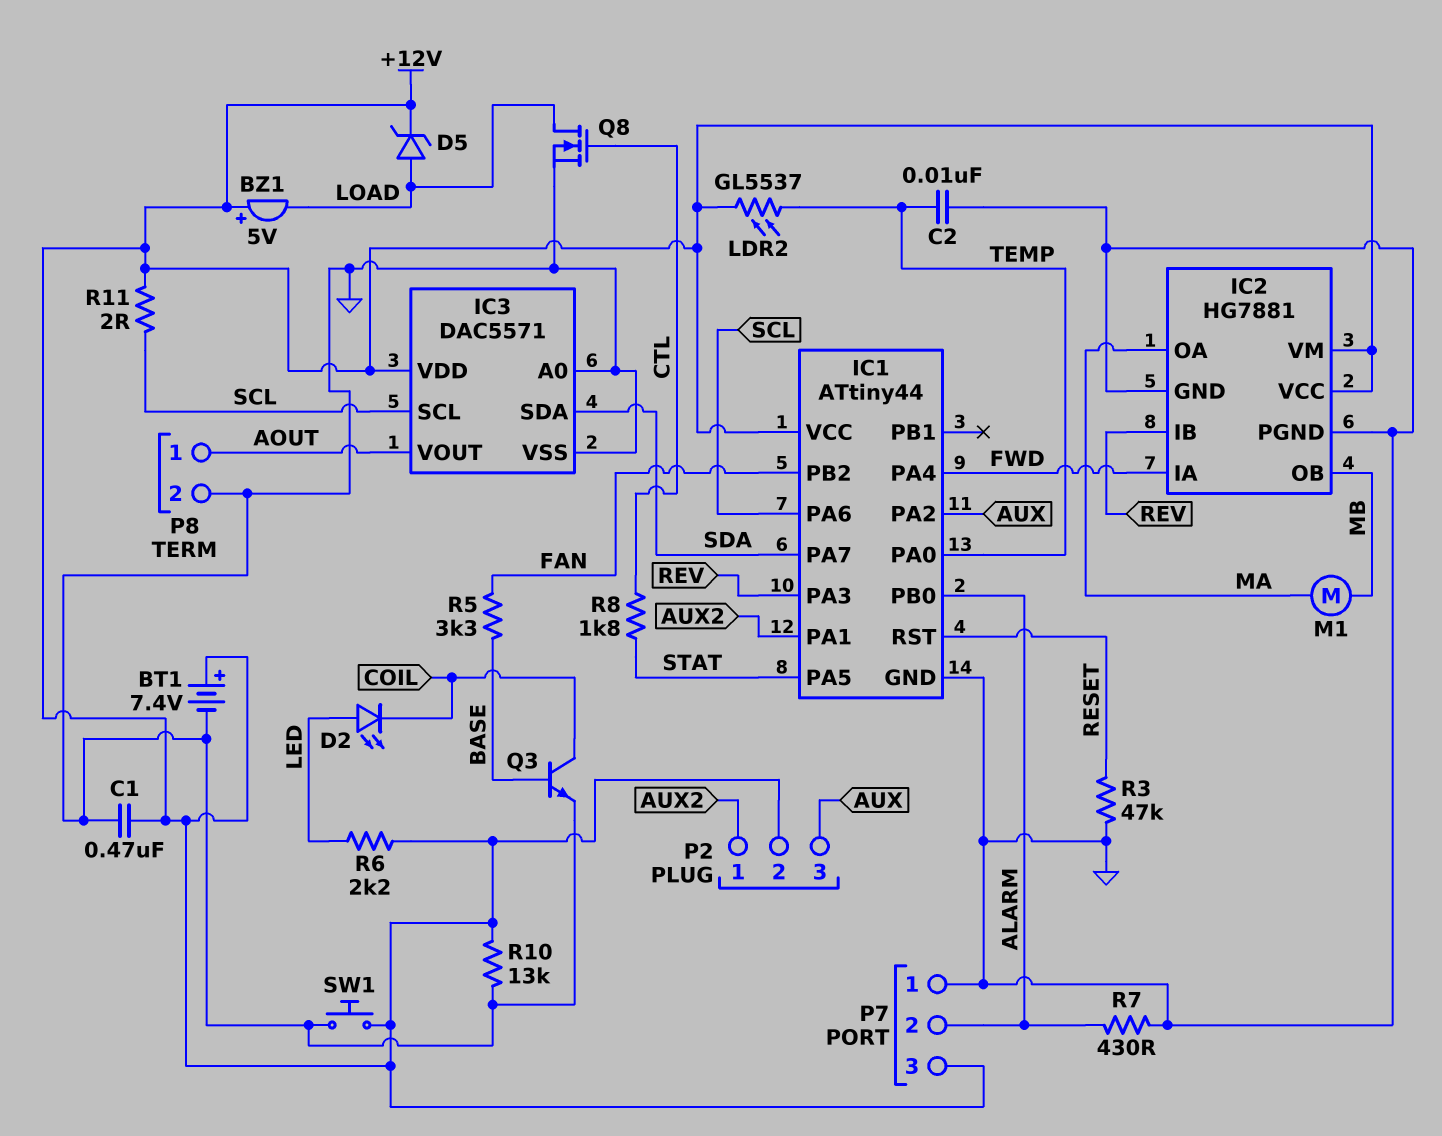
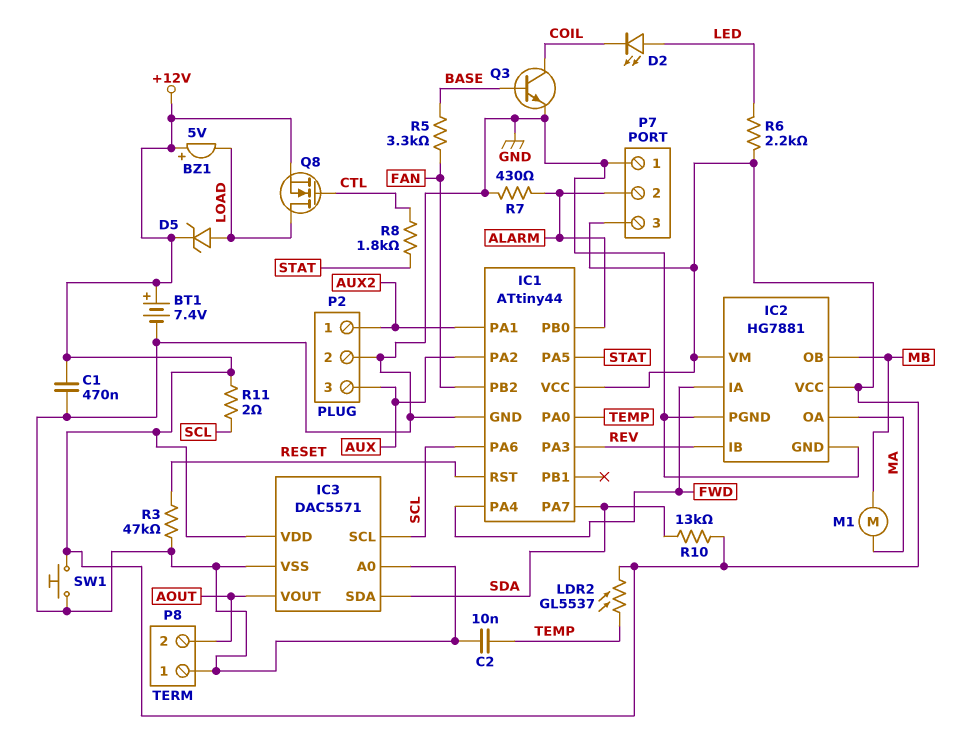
P2 pin 2: +12V -> GND
P8 pin 1: AOUT -> GND
P8 pin 2: GND -> AOUT
Q8: NMOS (G CTL, D LOAD, S GND) -> NMOS (G CTL, D LOAD, S +12V)
R10: 13k (+12V, GND) -> 13k (+12V, SDA)

